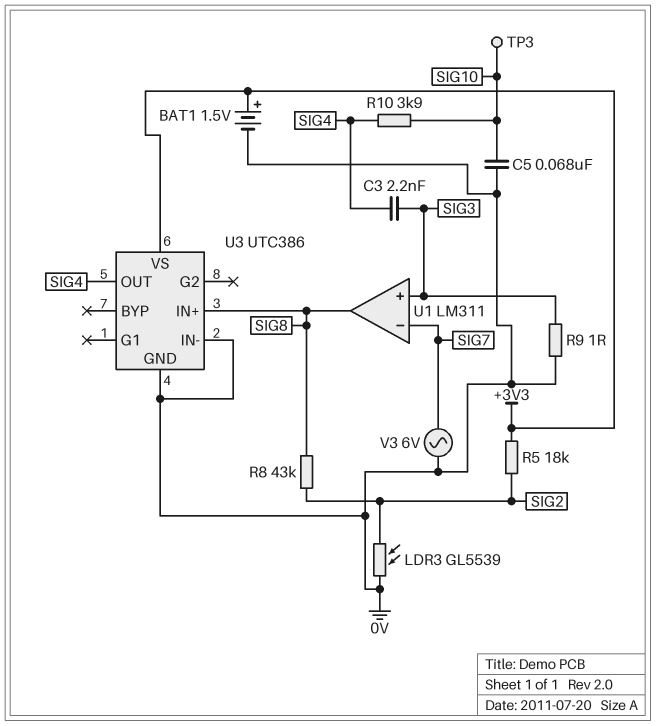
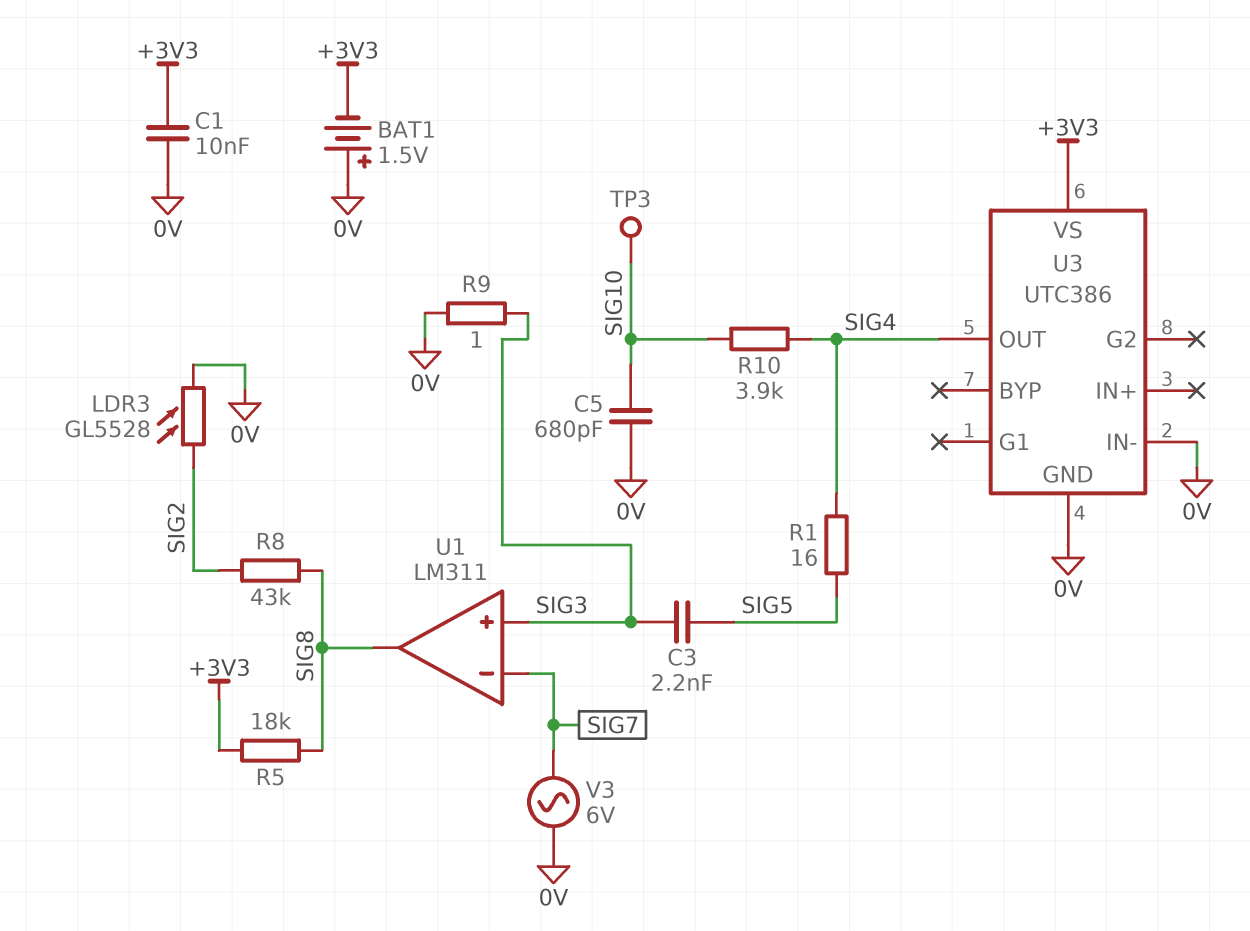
BAT1: 1.5V (plus +3V3, minus 0V) -> 1.5V (plus 0V, minus +3V3)
C1: none -> 10nF (+3V3, 0V)
C3: 2.2nF (SIG3, SIG4) -> 2.2nF (SIG3, SIG5)
C5: 68nF (0V, SIG10) -> 680pF (0V, SIG10)
LDR3: GL5539 (0V, SIG2) -> GL5528 (0V, SIG2)
R1: none -> 16 (SIG4, SIG5)
R5: 18k (+3V3, SIG2) -> 18k (+3V3, SIG8)
U3 pin IN+: SIG8 -> none

